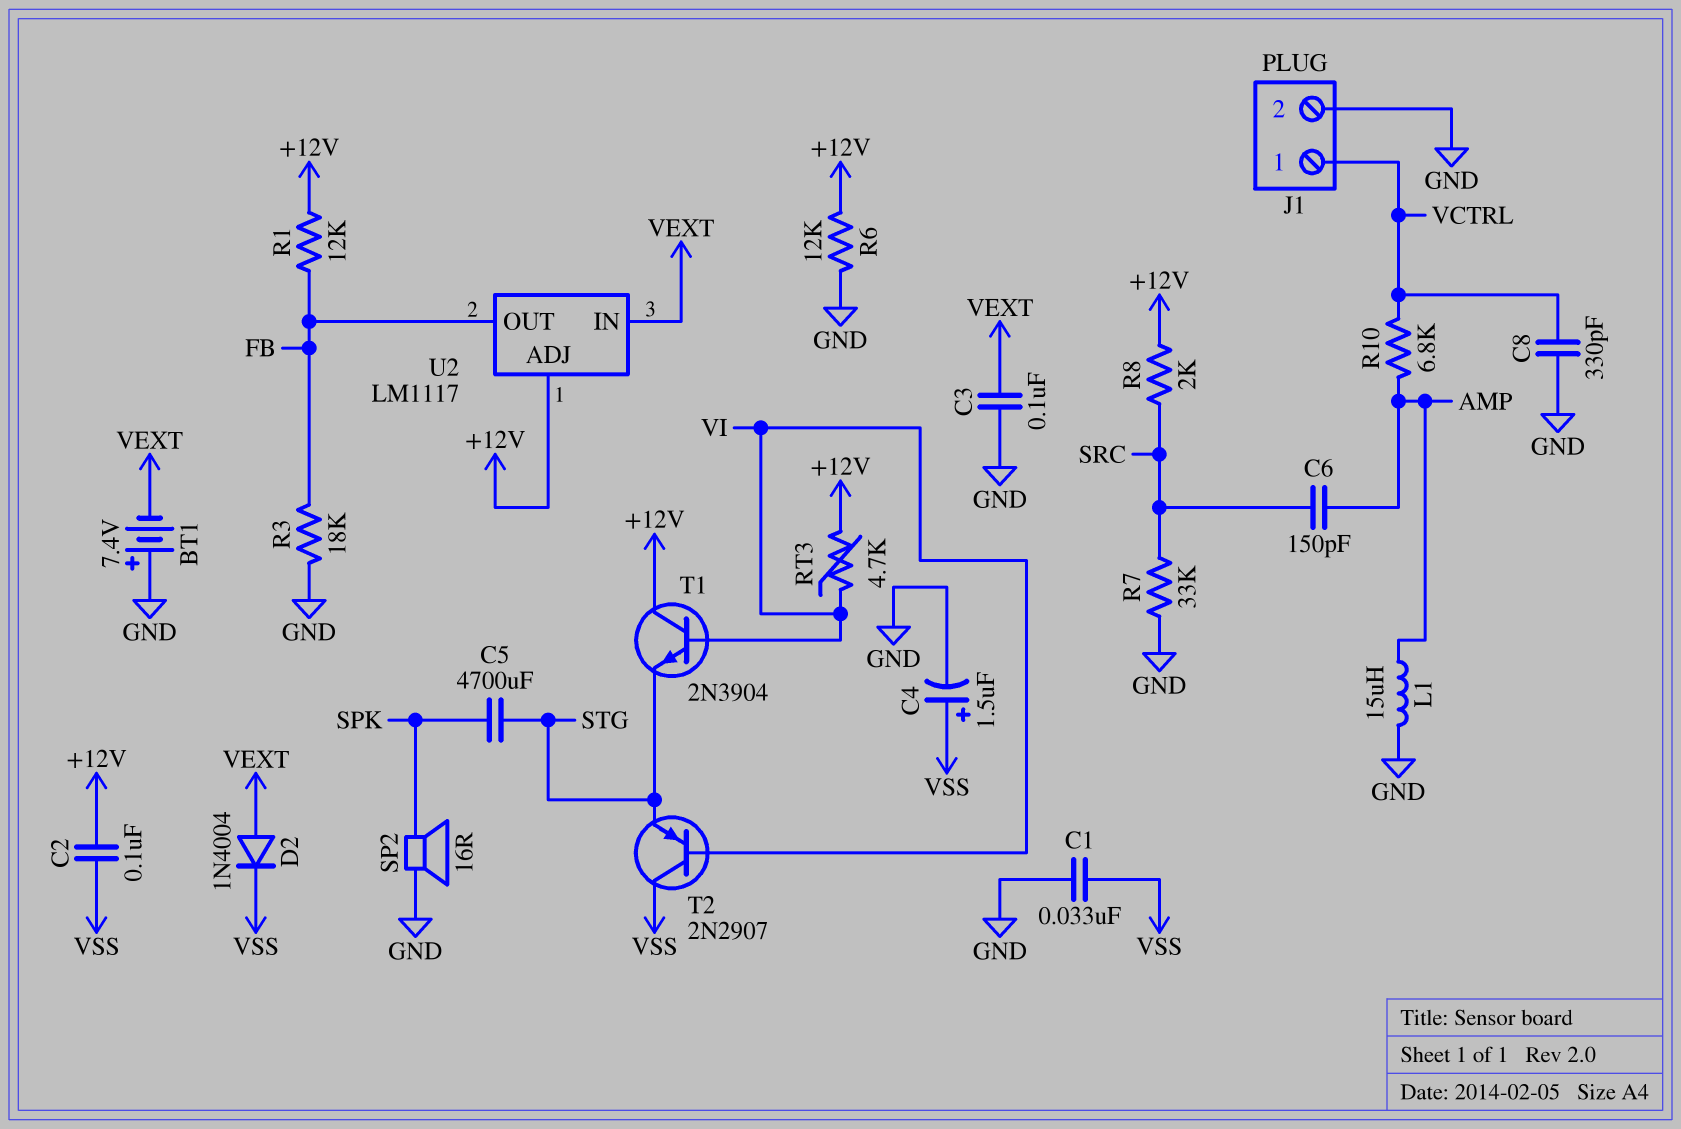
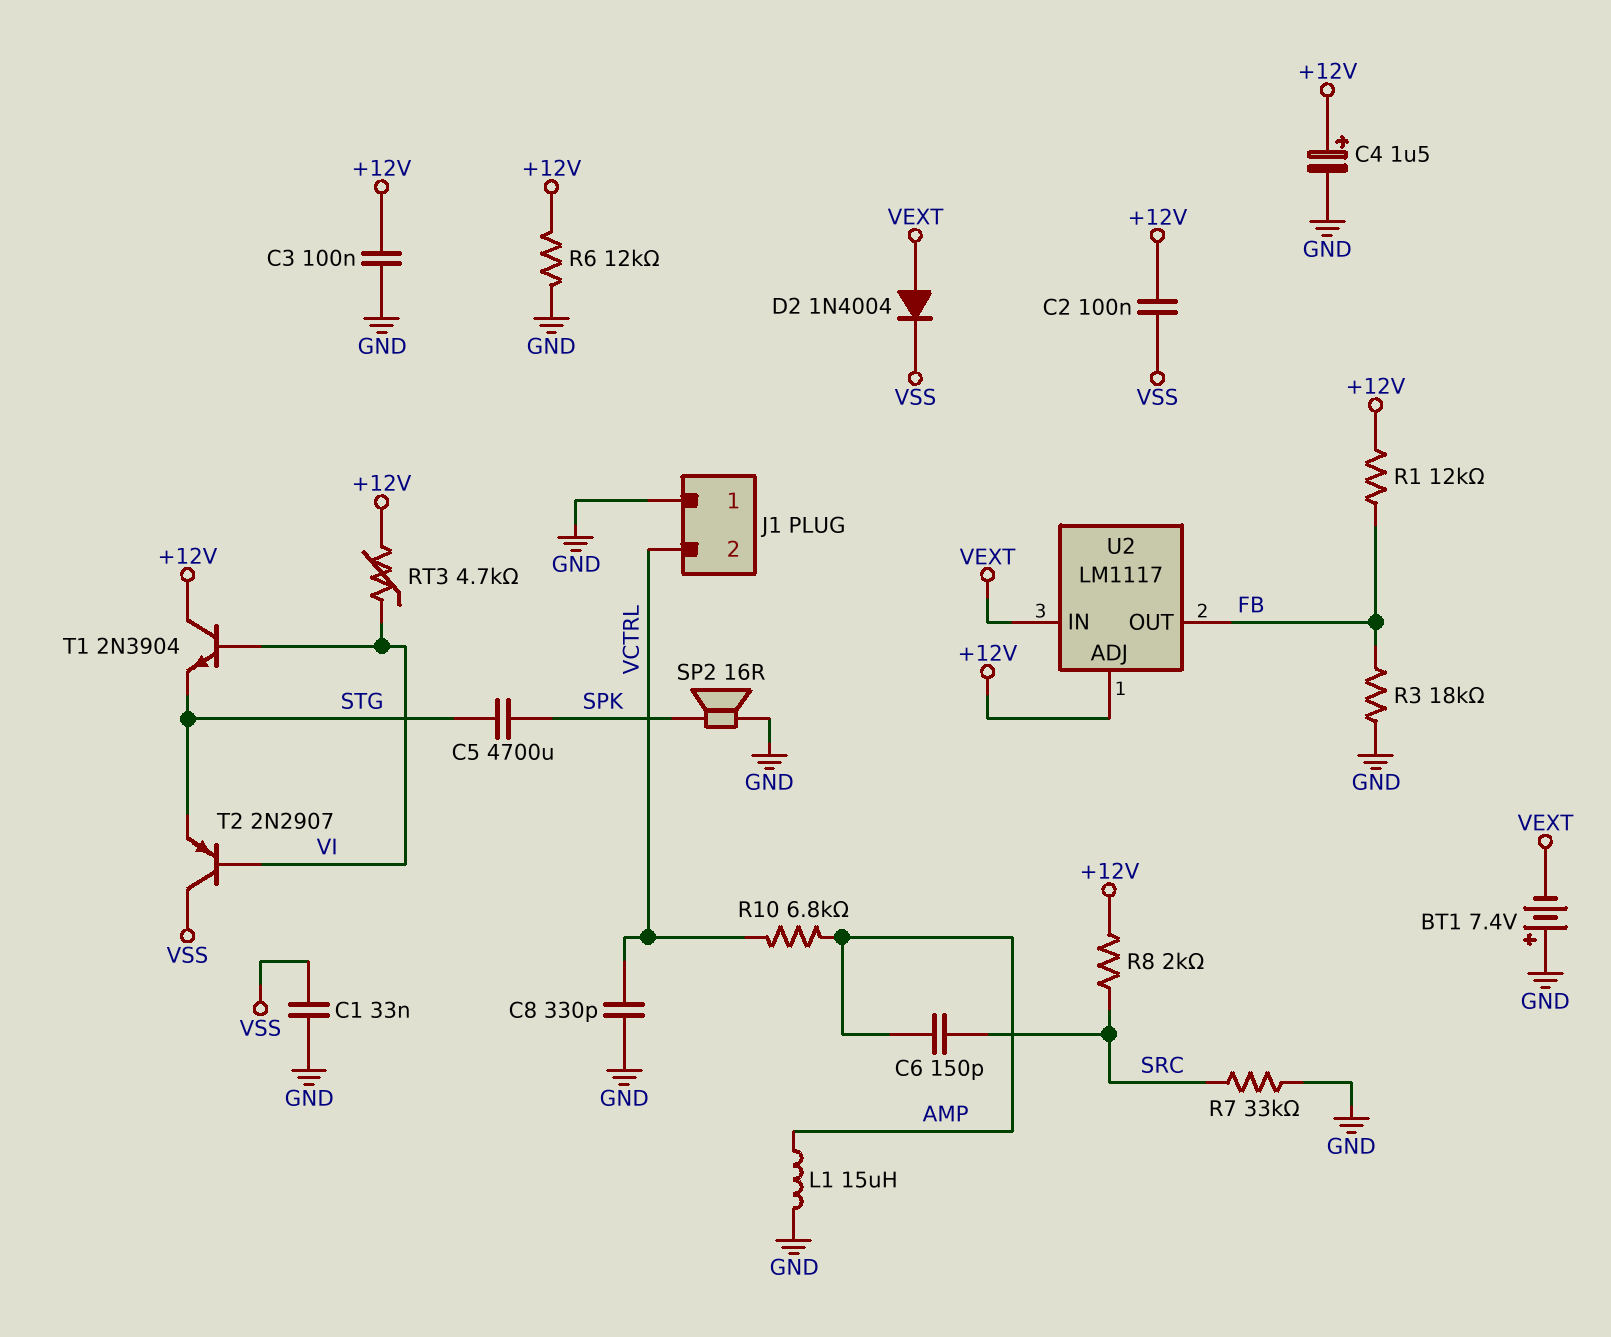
C3: 100nF (GND, VEXT) -> 100nF (+12V, GND)
C4: 1.5uF (plus VSS, minus GND) -> 1.5uF (plus +12V, minus GND)
J1 pin 1: VCTRL -> GND
J1 pin 2: GND -> VCTRL

